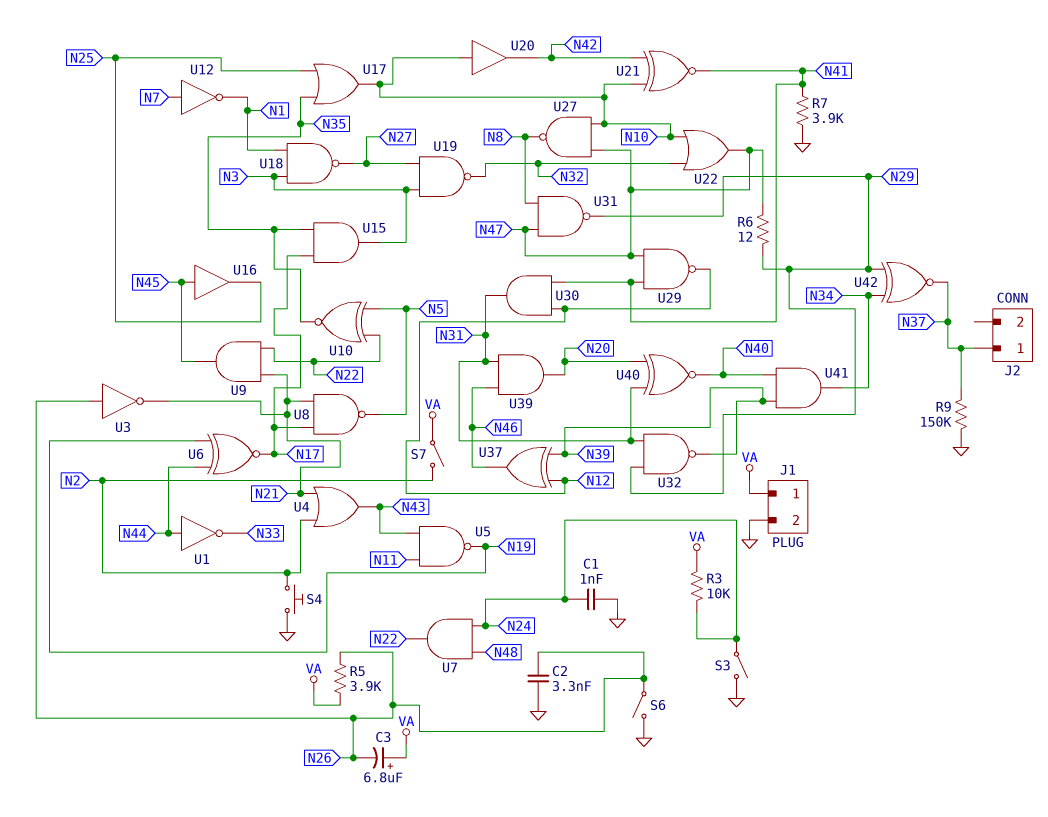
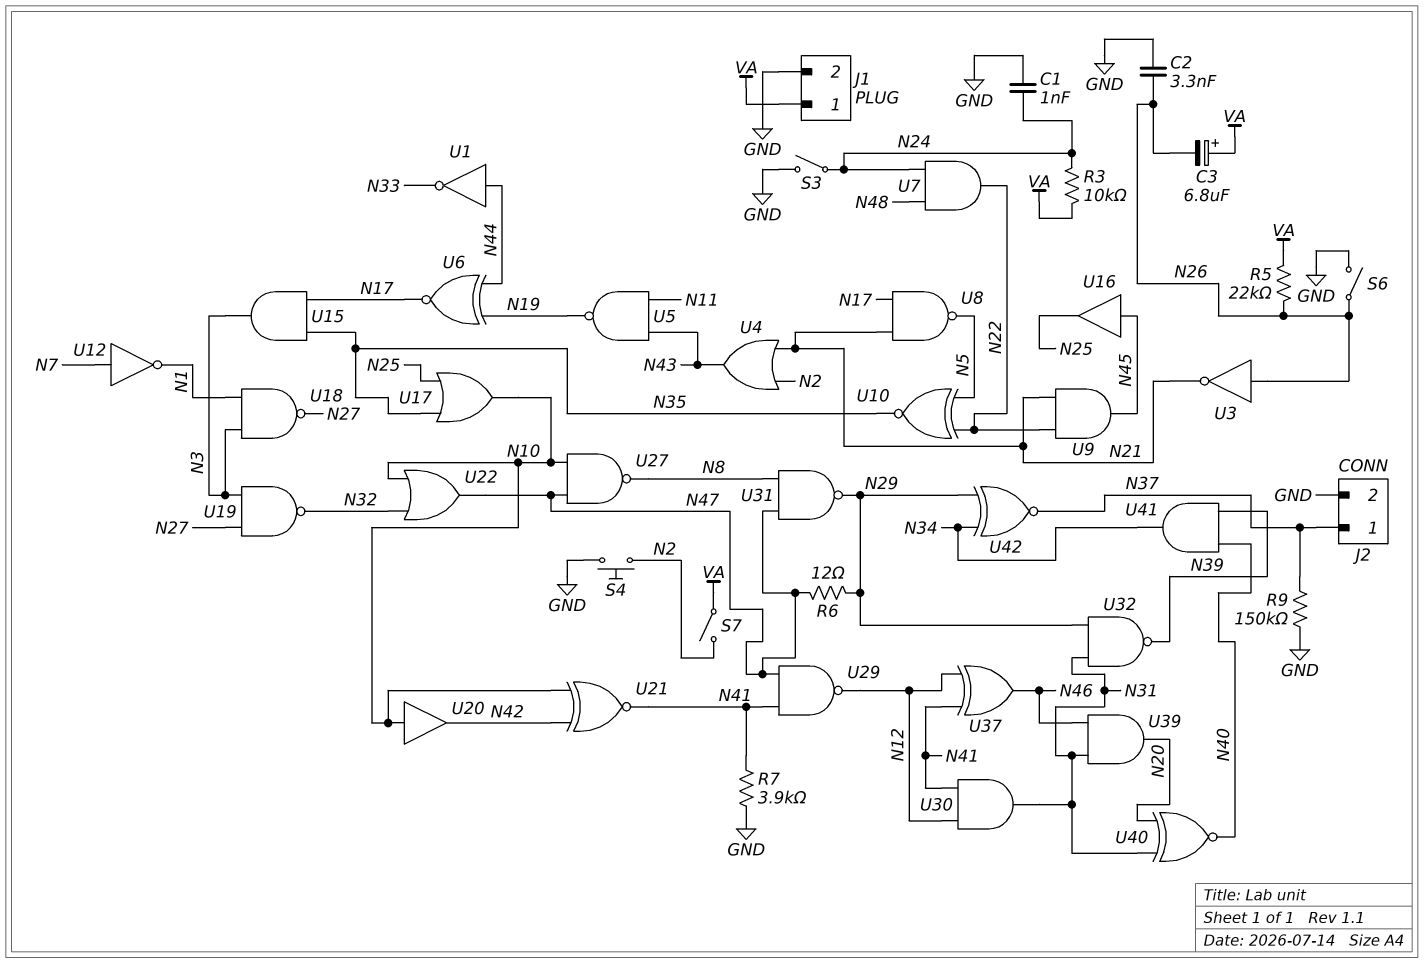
J2 pin 2: none -> GND
R5: 3.9k (N26, VA) -> 22k (N26, VA)
U37: XOR (in N12, in N39, out N46) -> XOR (in N12, in N41, out N46)

